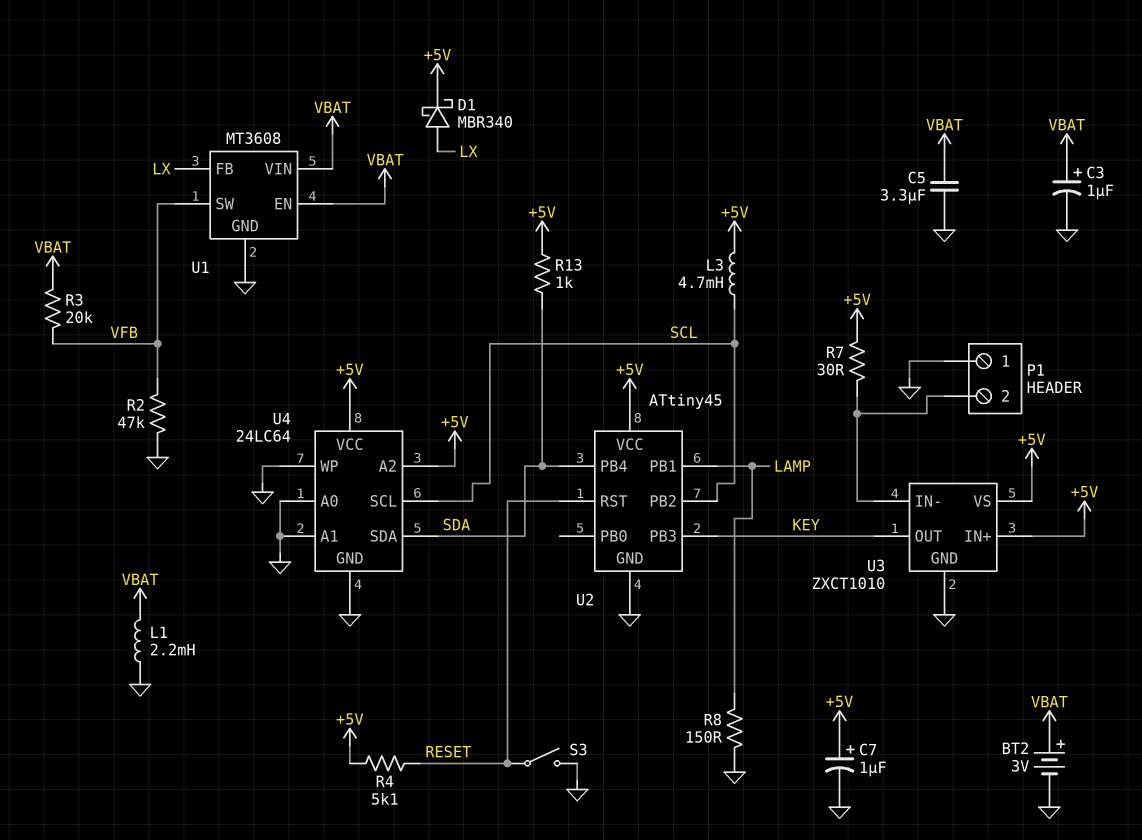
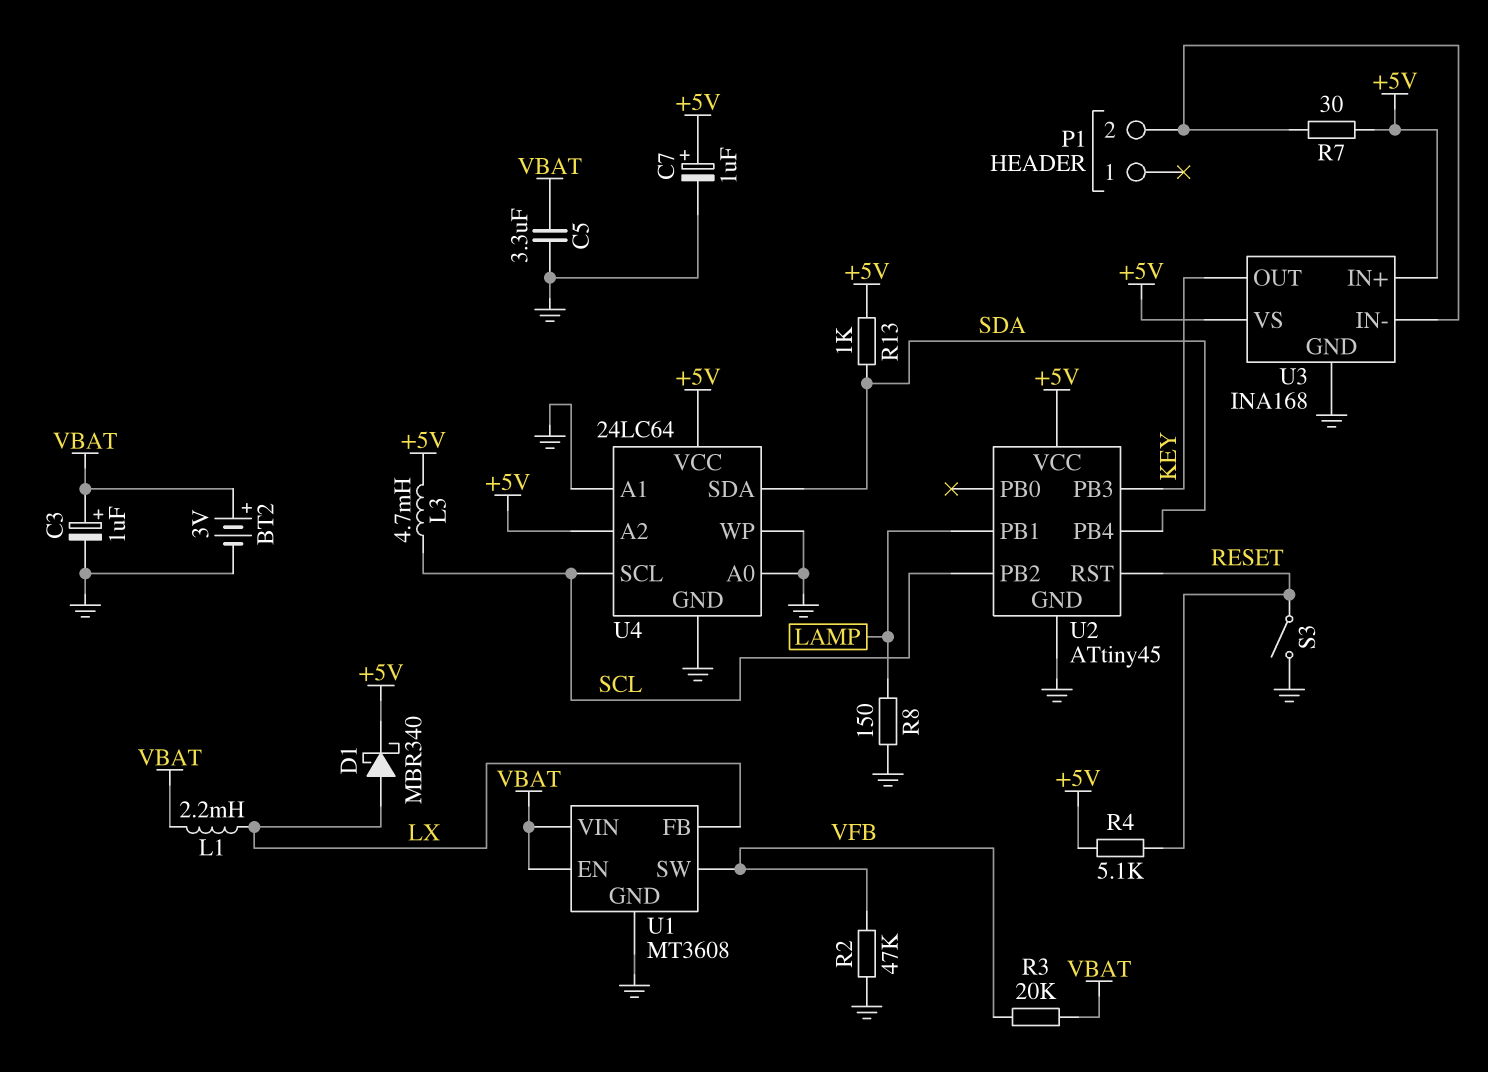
L1: 2.2mH (GND, VBAT) -> 2.2mH (LX, VBAT)
P1 pin 1: GND -> none
U3: ZXCT1010 -> INA168

